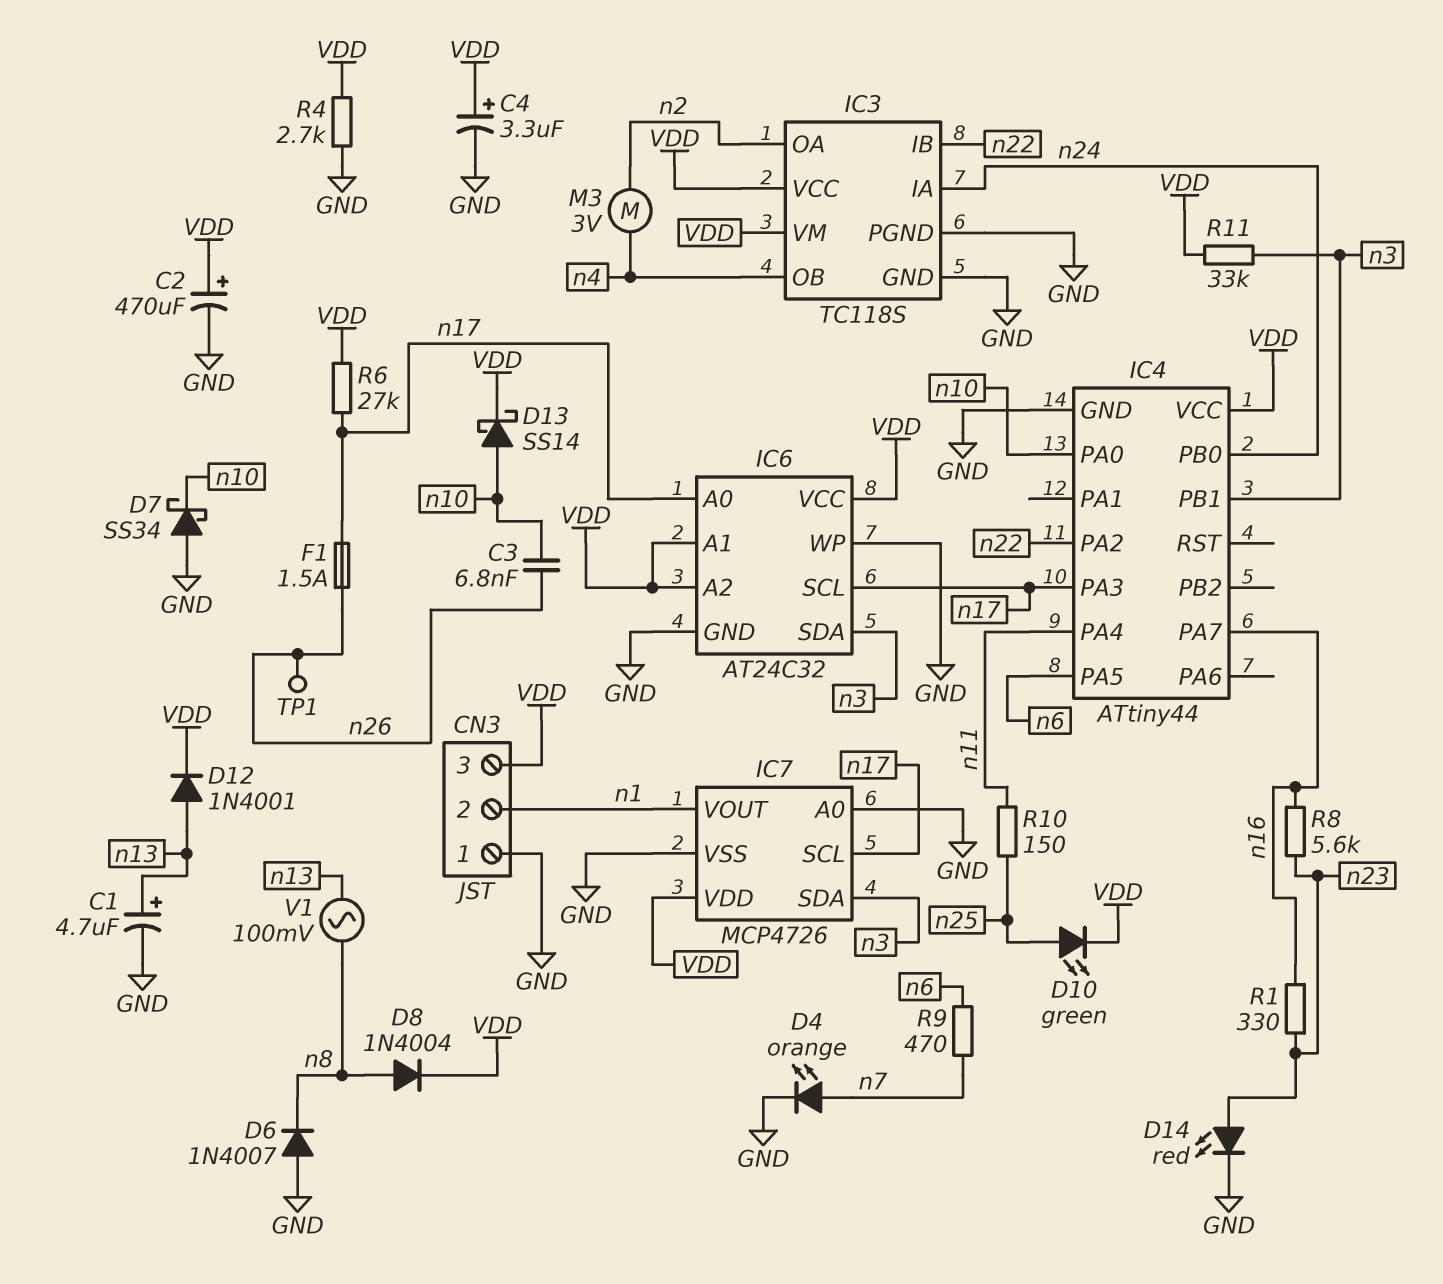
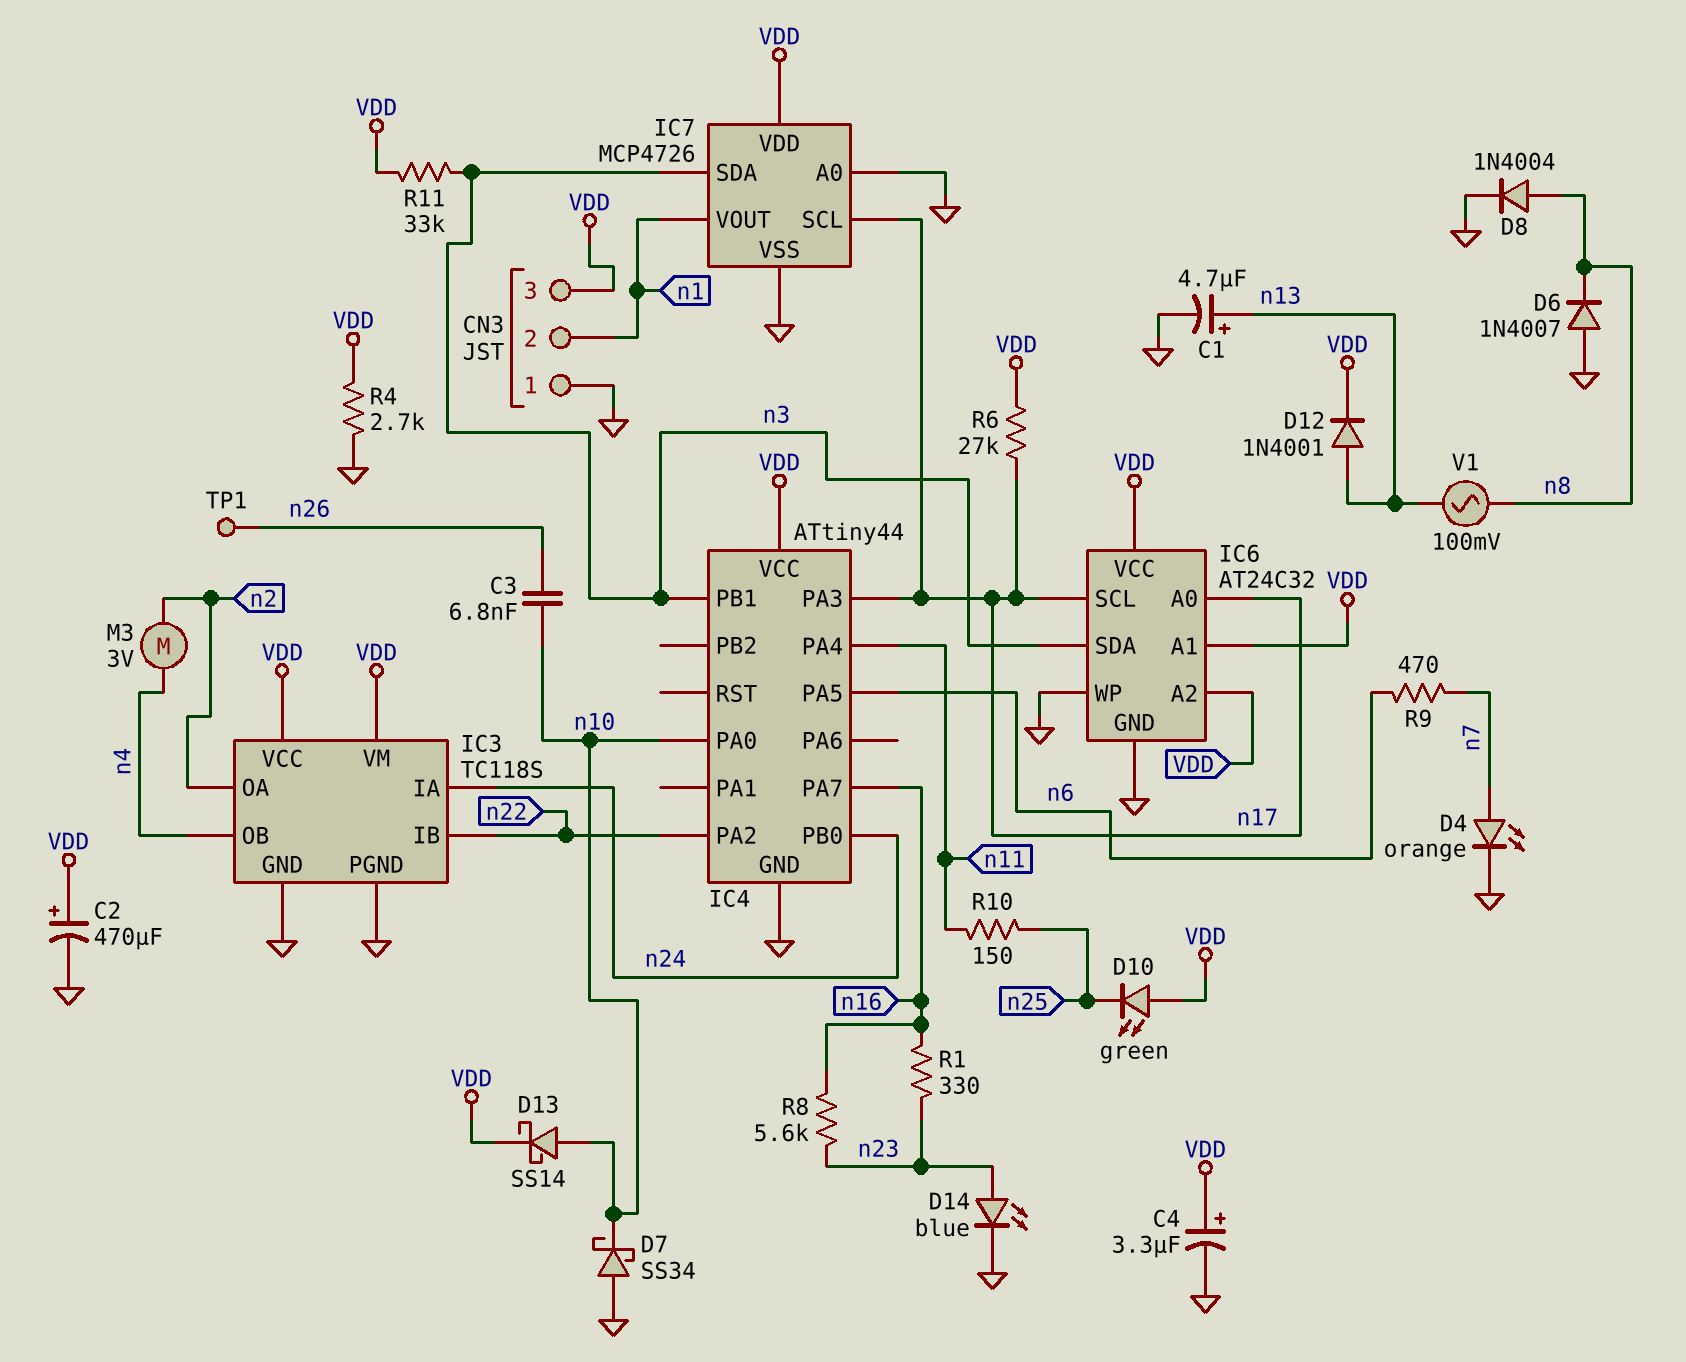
D8: diode 1N4004 (A n8, K VDD) -> diode 1N4004 (A n8, K GND)
D10: LED green (A n25, K VDD) -> LED green (A VDD, K n25)
D14: LED red (A n23, K GND) -> LED blue (A n23, K GND)
F1: 1.5A (n17, n26) -> none

